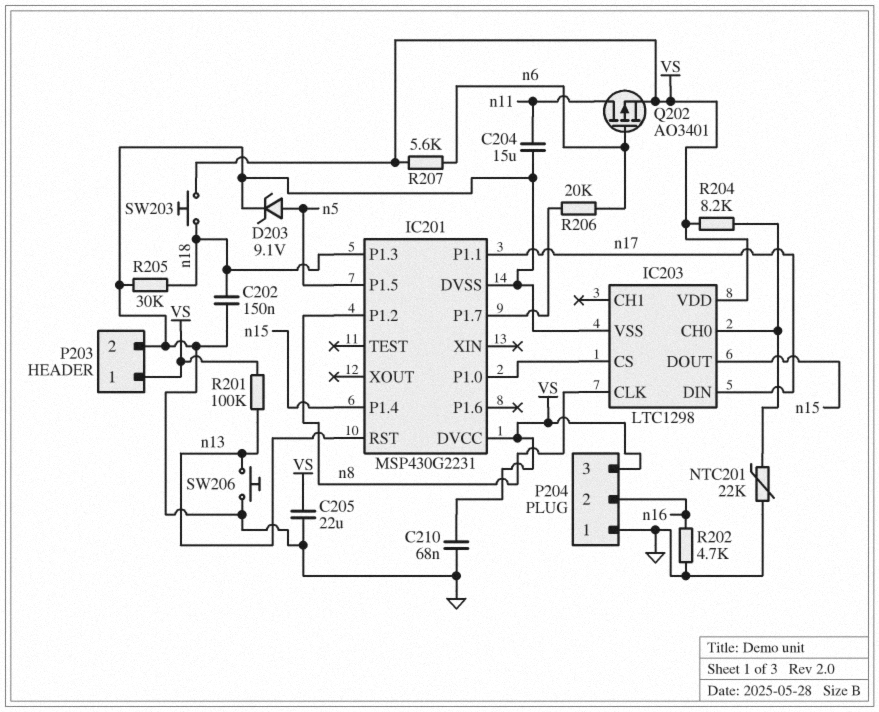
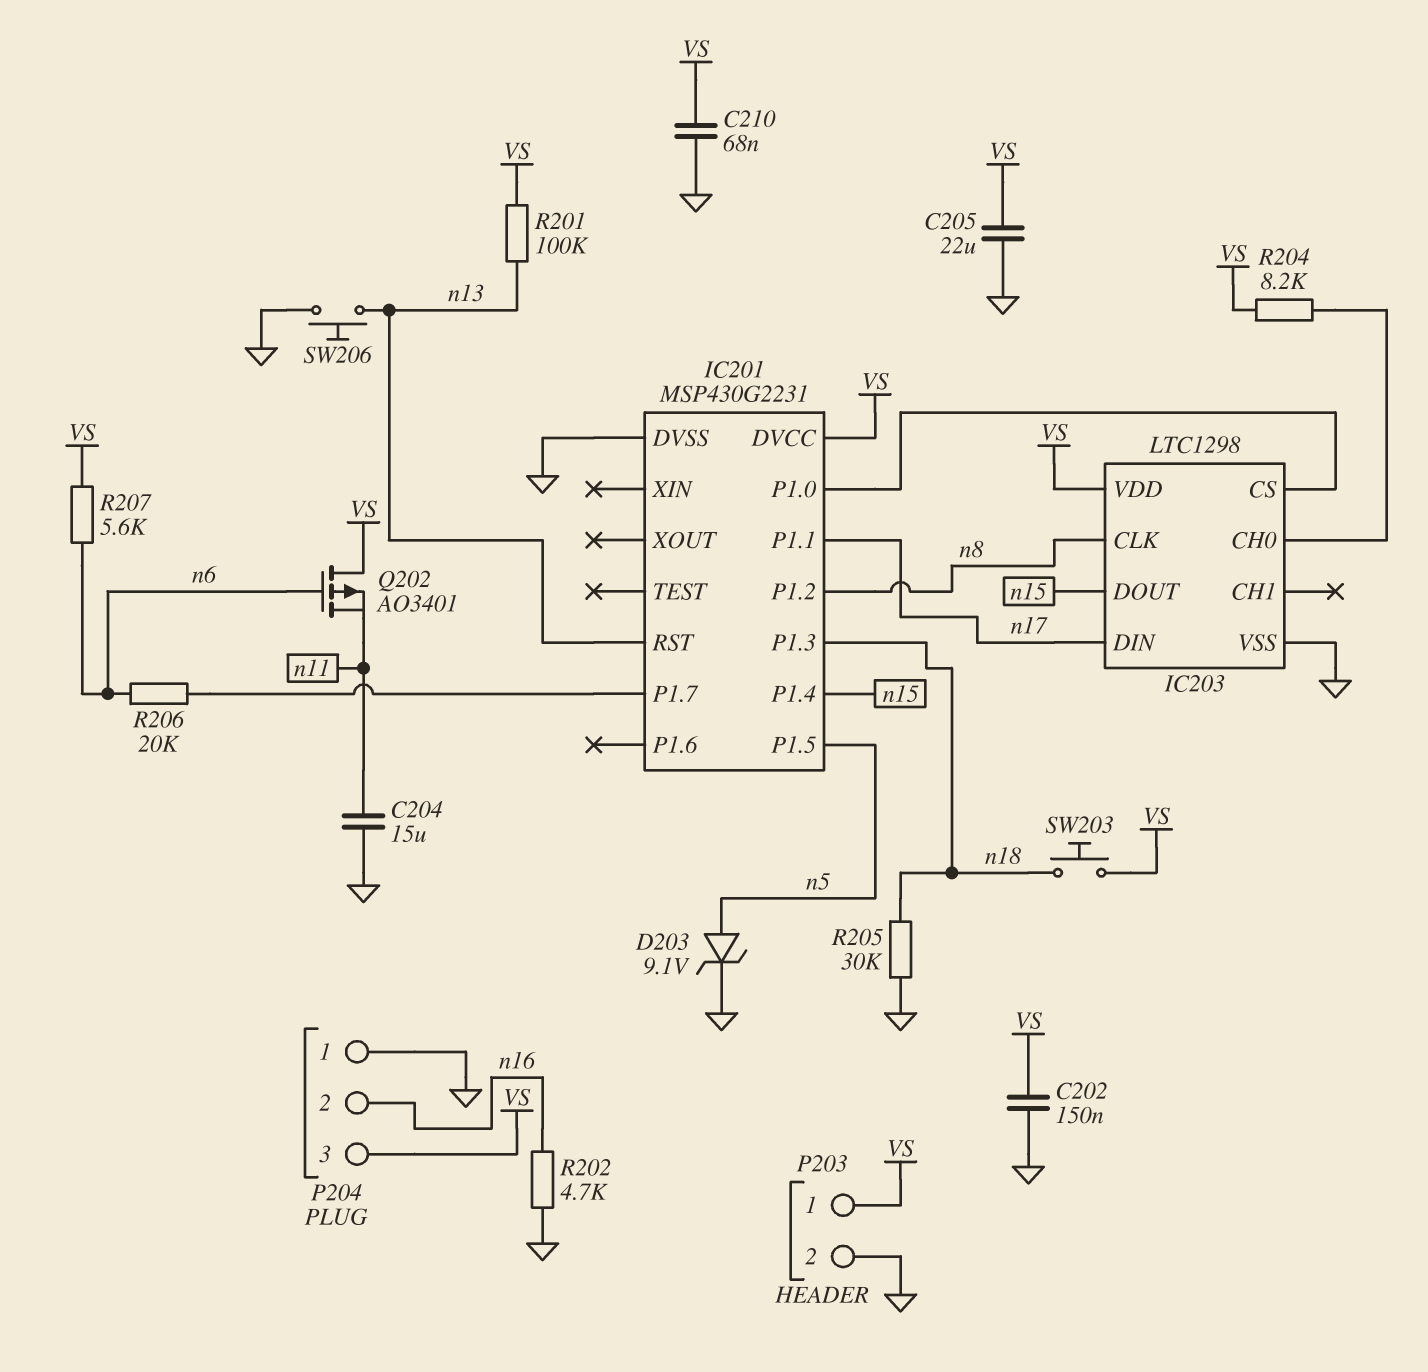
C202: 150nF (GND, n18) -> 150nF (GND, VS)
NTC201: 22k (GND, IC203/CH0) -> none
Q202: PMOS AO3401 (G n6, D n11, S VS) -> PMOS AO3401 (G n6, D VS, S n11)

